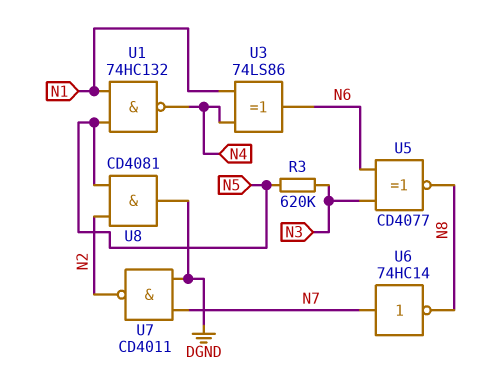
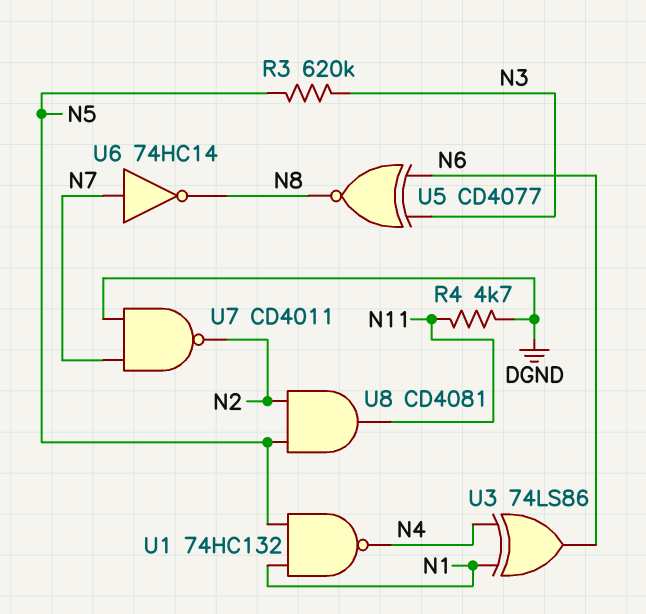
R4: none -> 4.7k (DGND, N11)
U8: AND CD4081 (in N2, in N5, out DGND) -> AND CD4081 (in N2, in N5, out N11)

